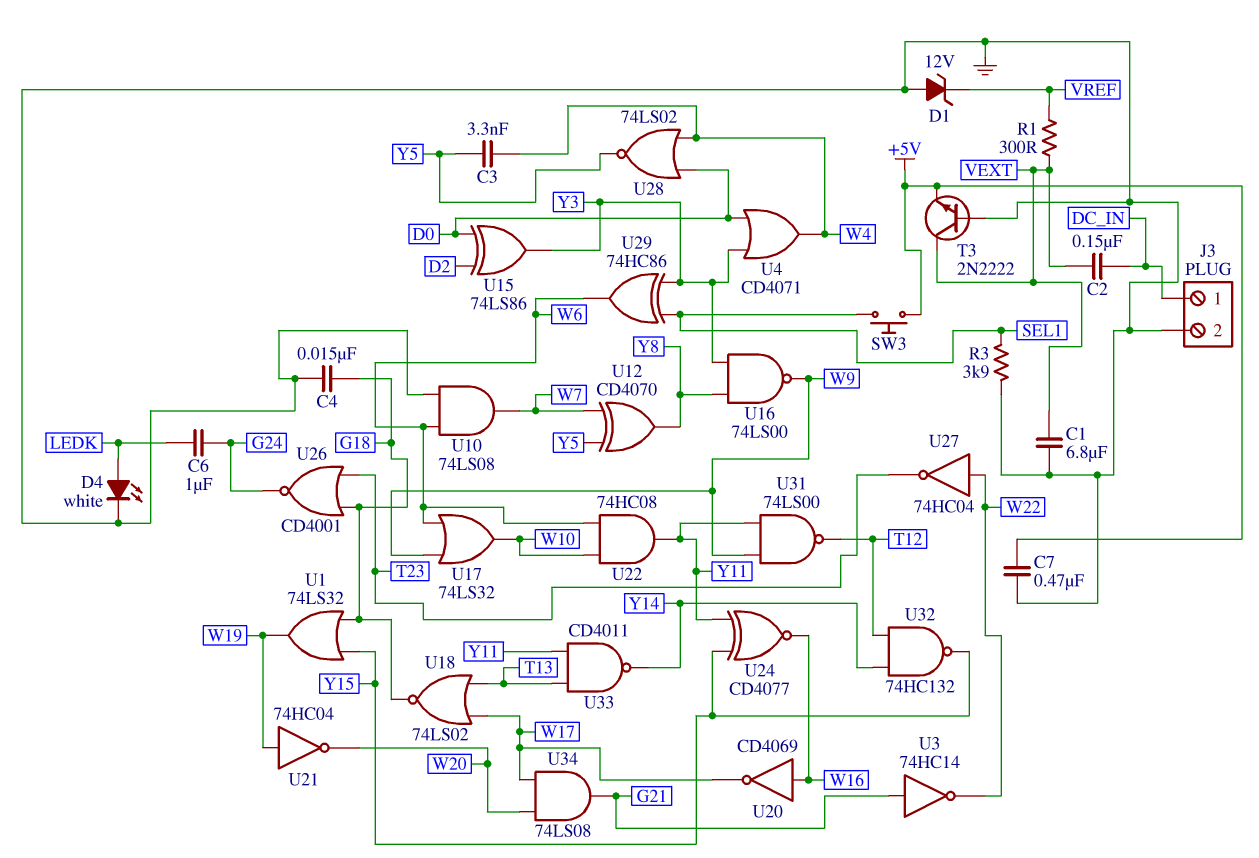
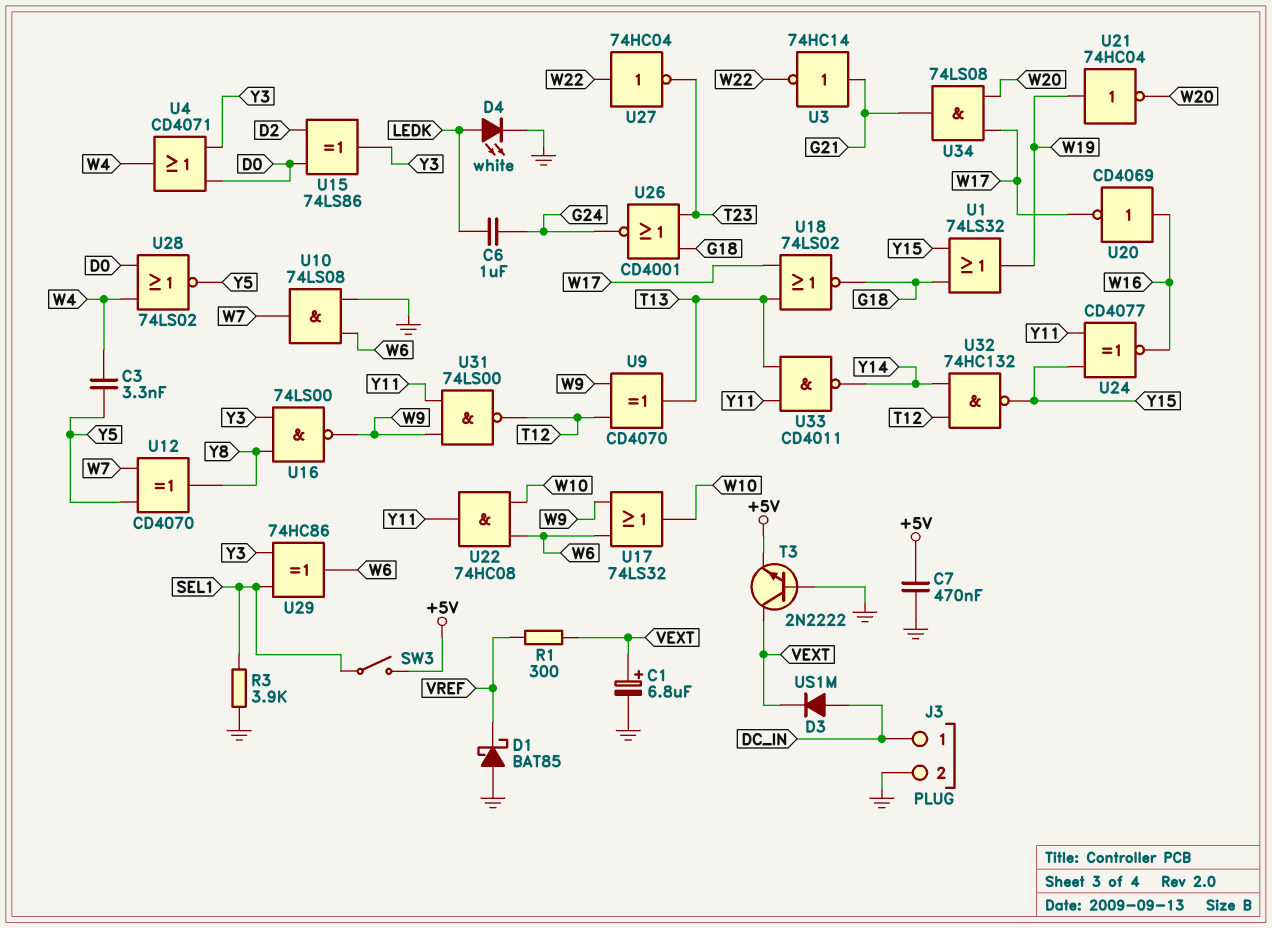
C1: 6.8uF (GND, VEXT) -> 6.8uF (plus VEXT, minus GND)
C2: 150nF (DC_IN, VEXT) -> none
C4: 15nF (G18, GND) -> none
D1: zener 12V (A GND, K VREF) -> schottky BAT85 (A GND, K VREF)
D3: none -> diode US1M (A DC_IN, K VEXT)
SW3: button (+5V, SEL1) -> switch (+5V, SEL1)
U9: none -> XOR CD4070 (in T12, in W9, out T13)

